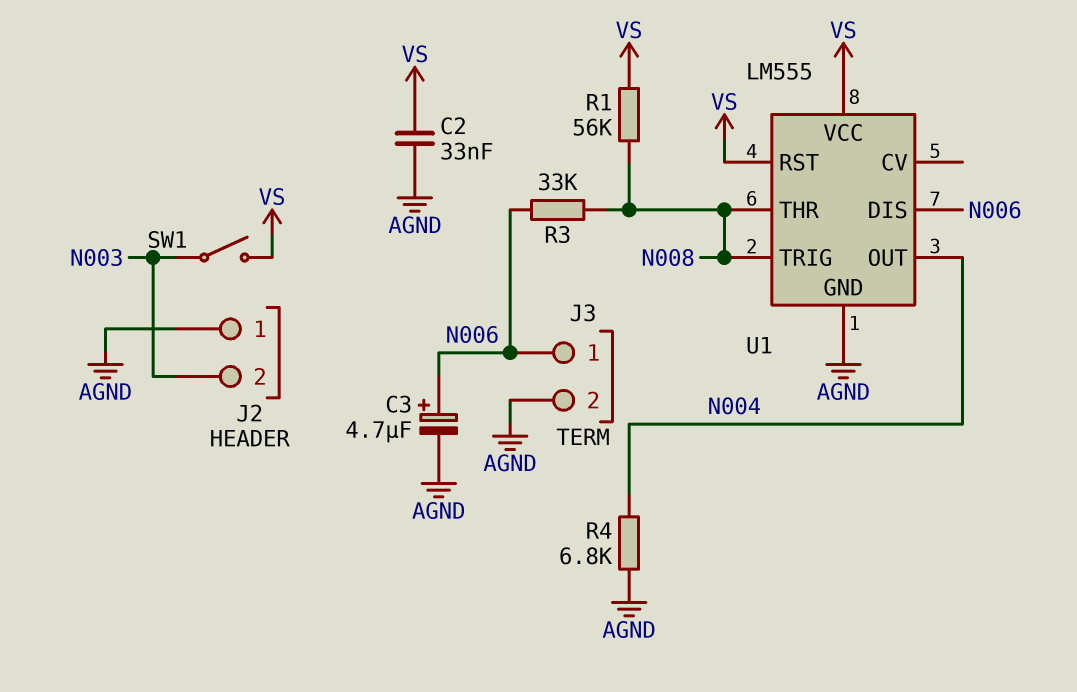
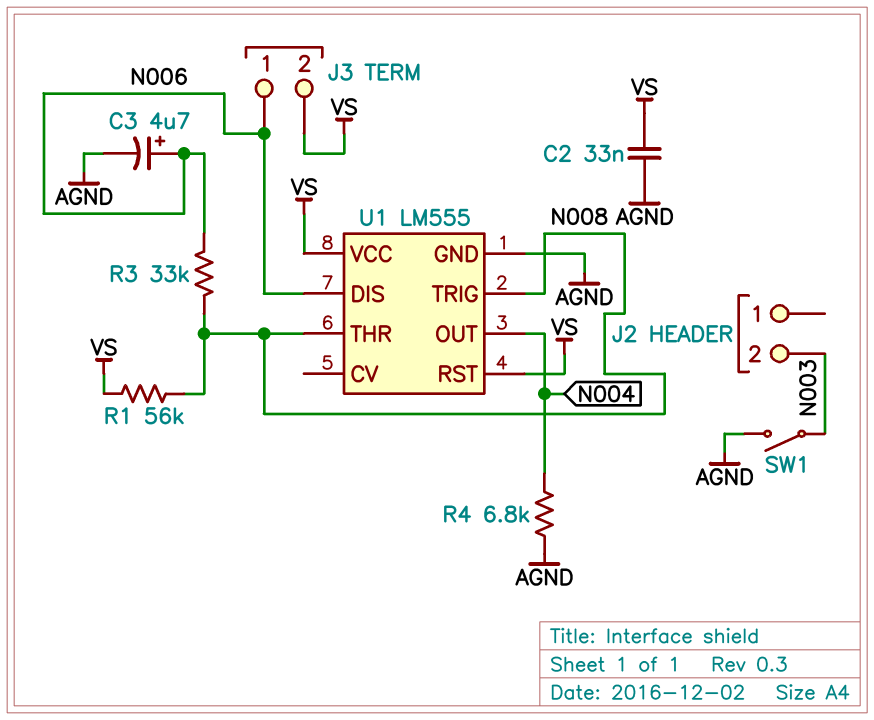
J2 pin 1: AGND -> none
J3 pin 2: AGND -> VS
SW1: switch (N003, VS) -> switch (AGND, N003)

